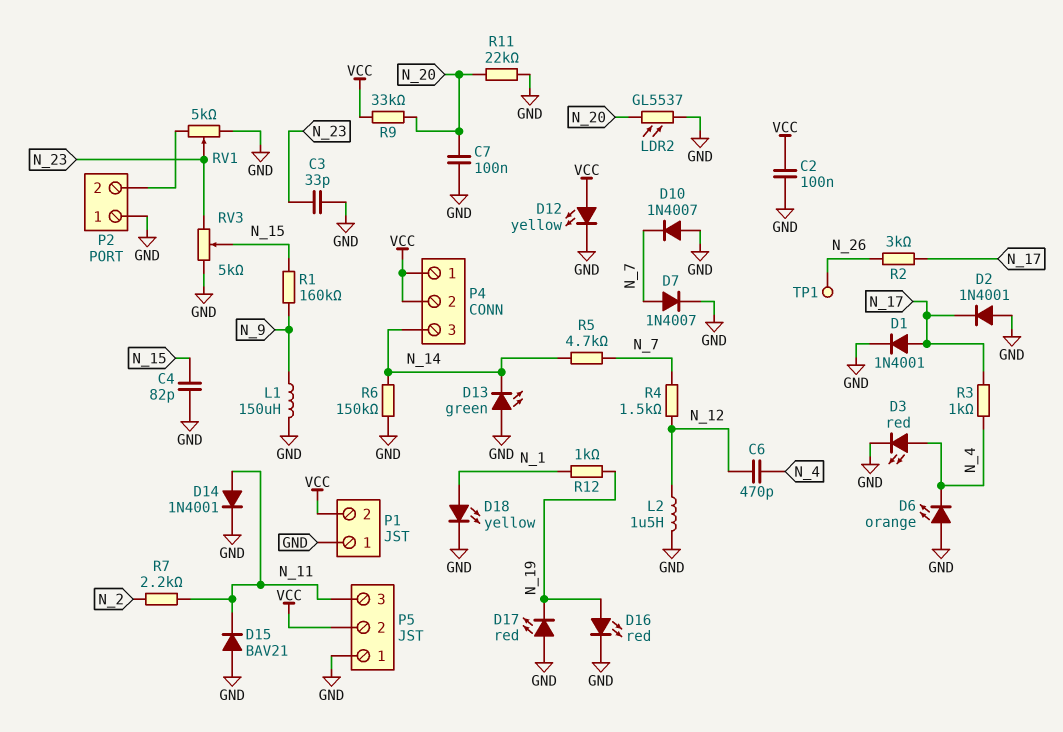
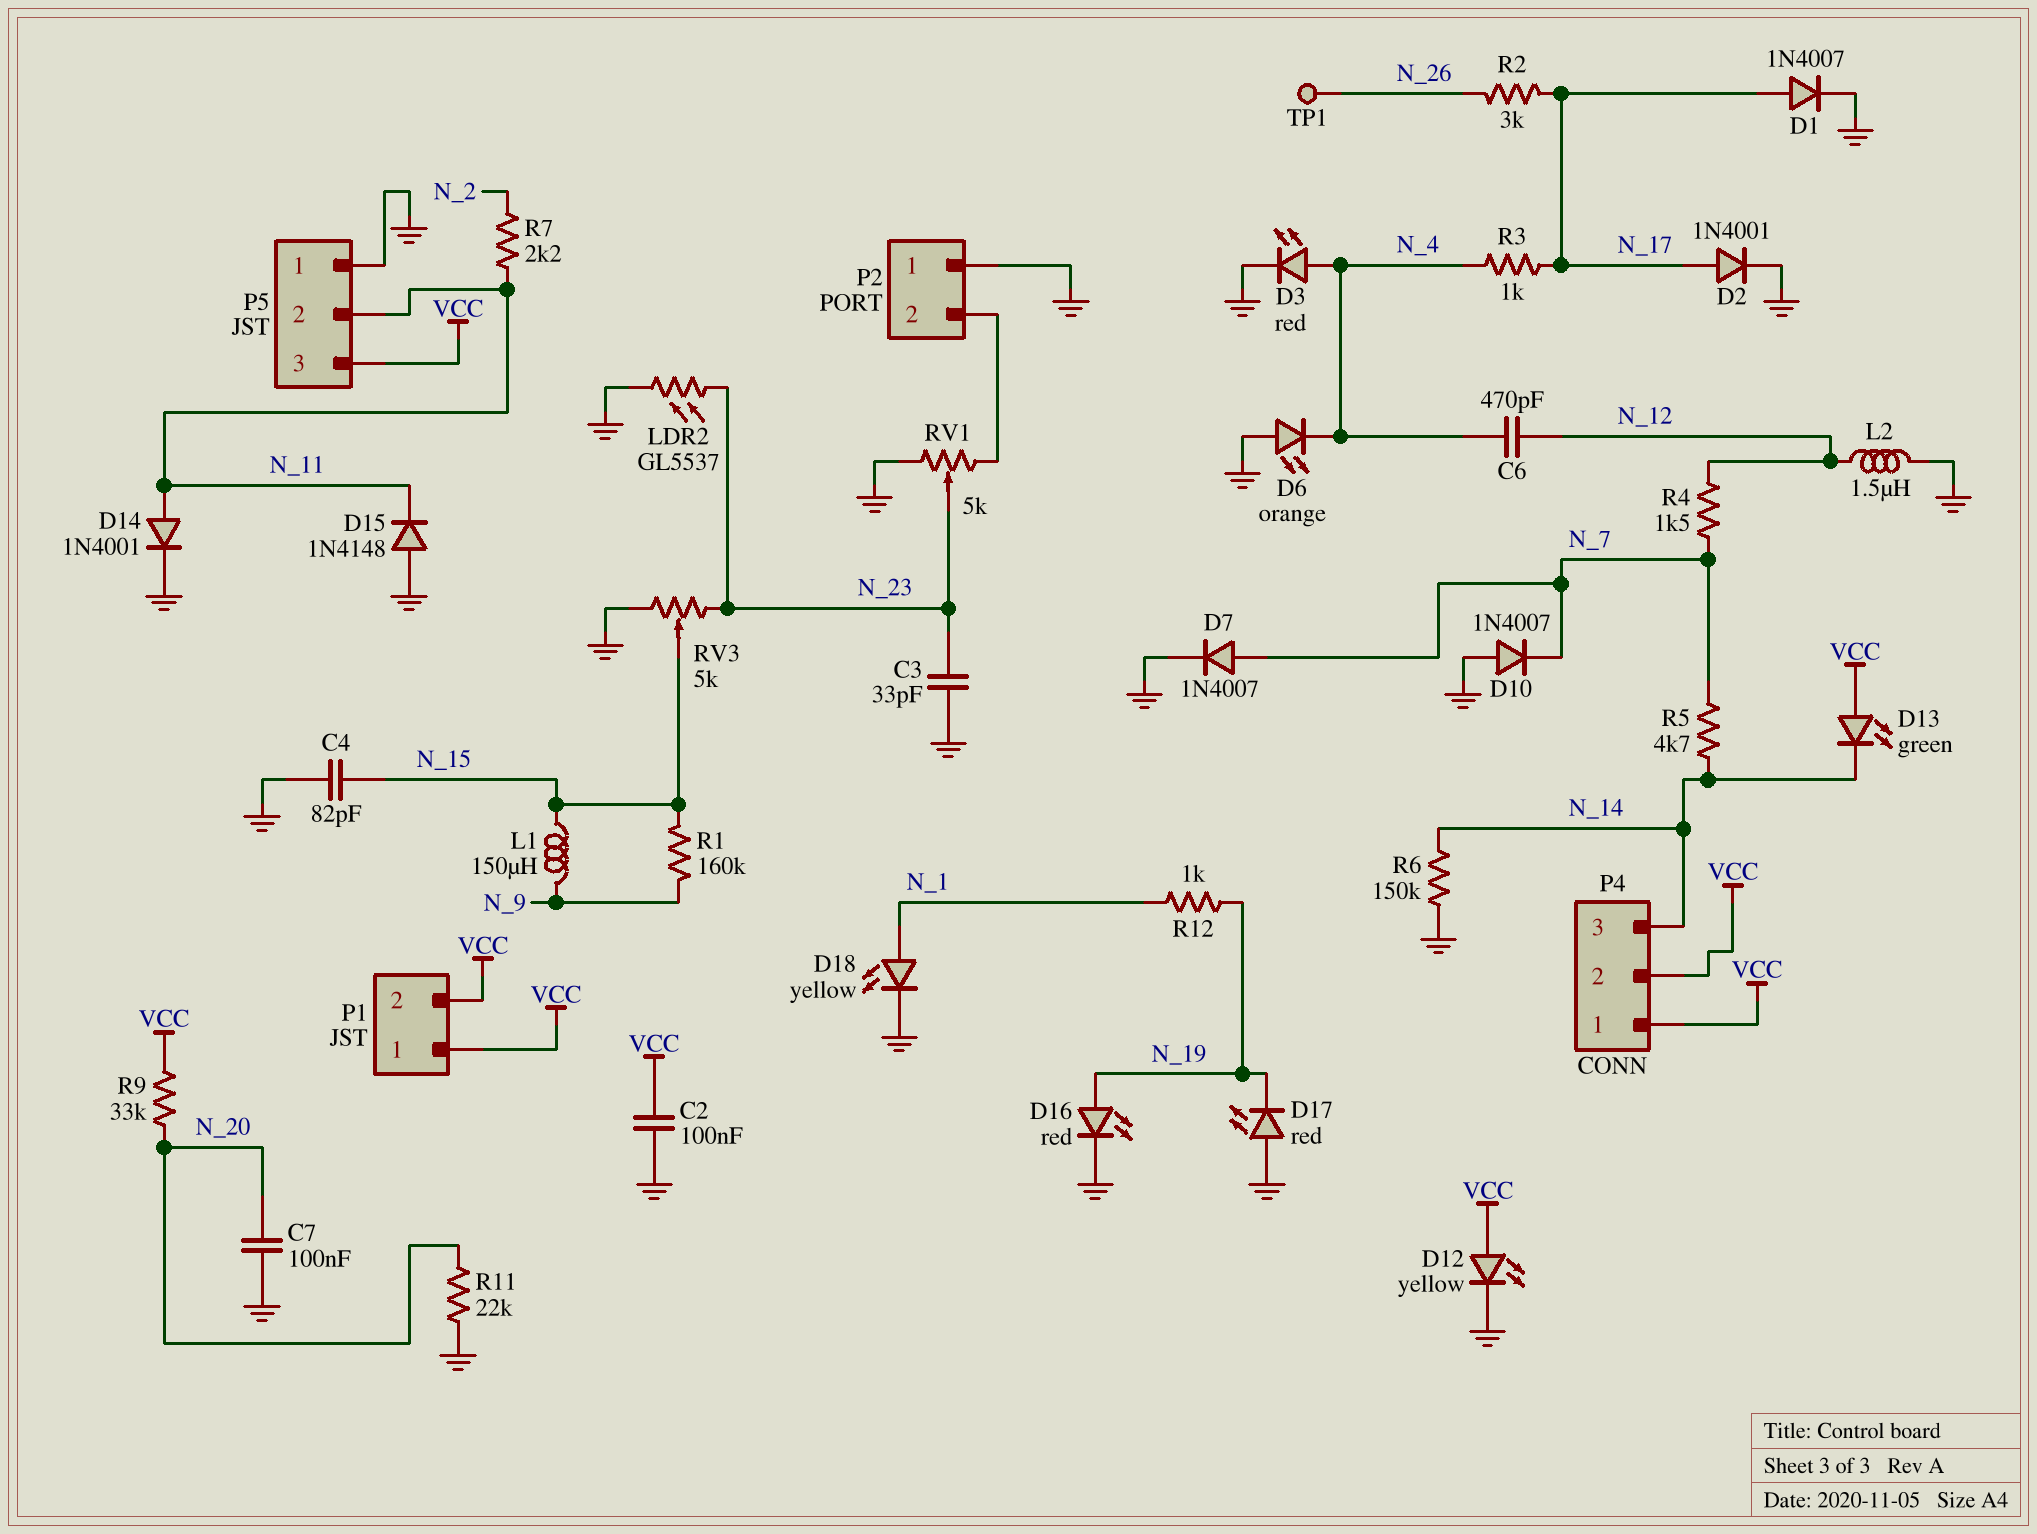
D1: diode 1N4001 (A N_17, K GND) -> diode 1N4007 (A N_17, K GND)
D2: diode 1N4001 (A GND, K N_17) -> diode 1N4001 (A N_17, K GND)
D13: LED green (A GND, K N_14) -> LED green (A VCC, K N_14)
D15: diode BAV21 (A GND, K N_11) -> diode 1N4148 (A GND, K N_11)
L1: 150uH (GND, N_9) -> 150uH (N_9, N_15)
LDR2: GL5537 (GND, N_20) -> GL5537 (GND, N_23)
P1 pin 1: GND -> VCC
P5 pin 2: VCC -> N_11
P5 pin 3: N_11 -> VCC

